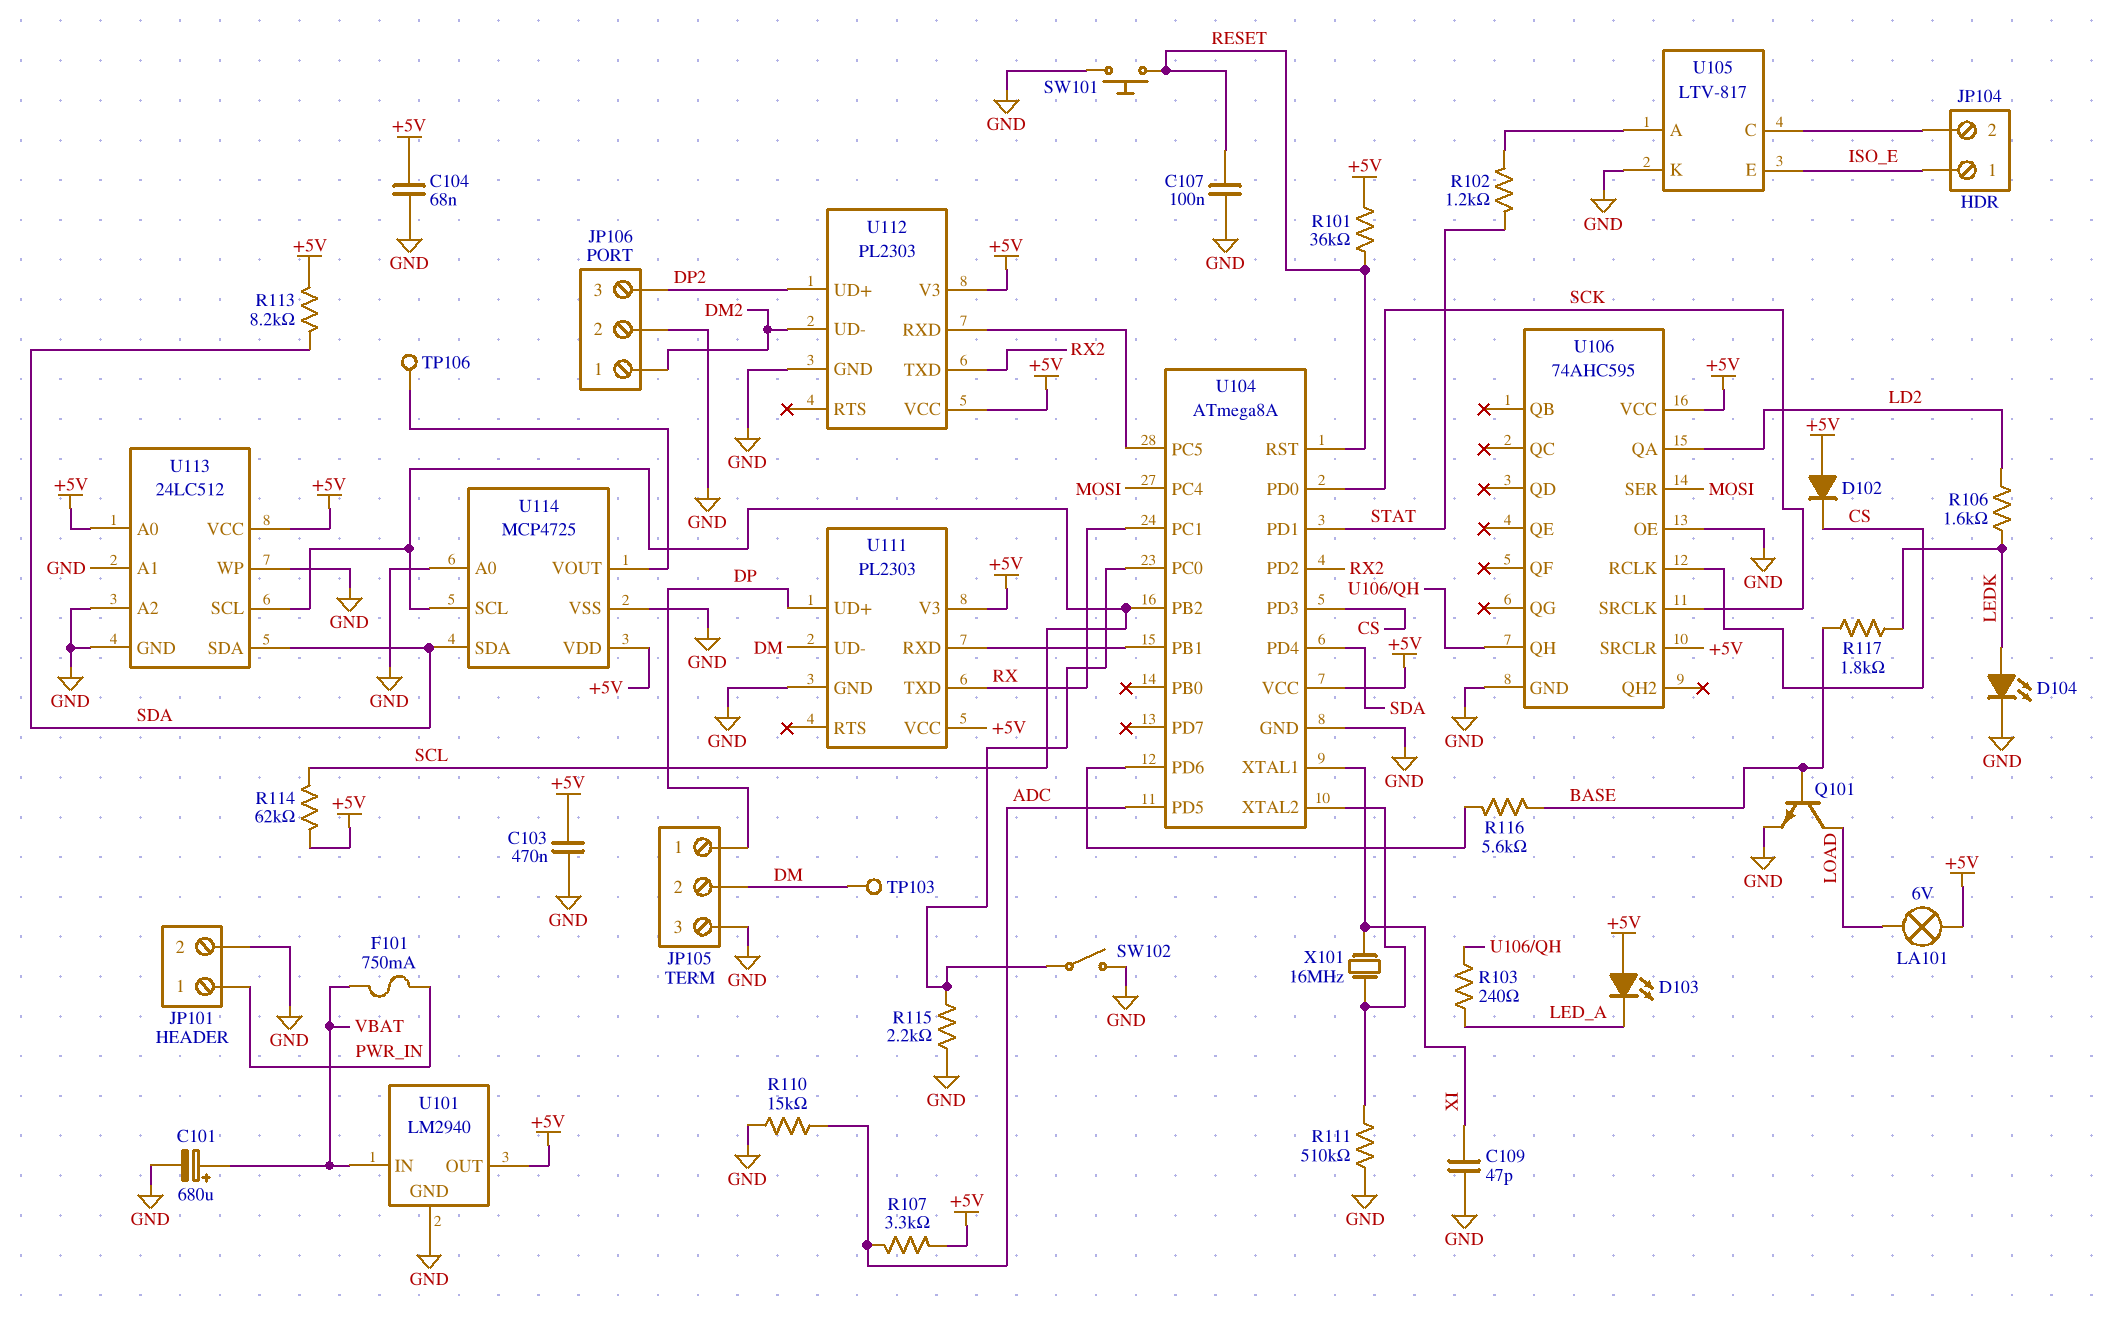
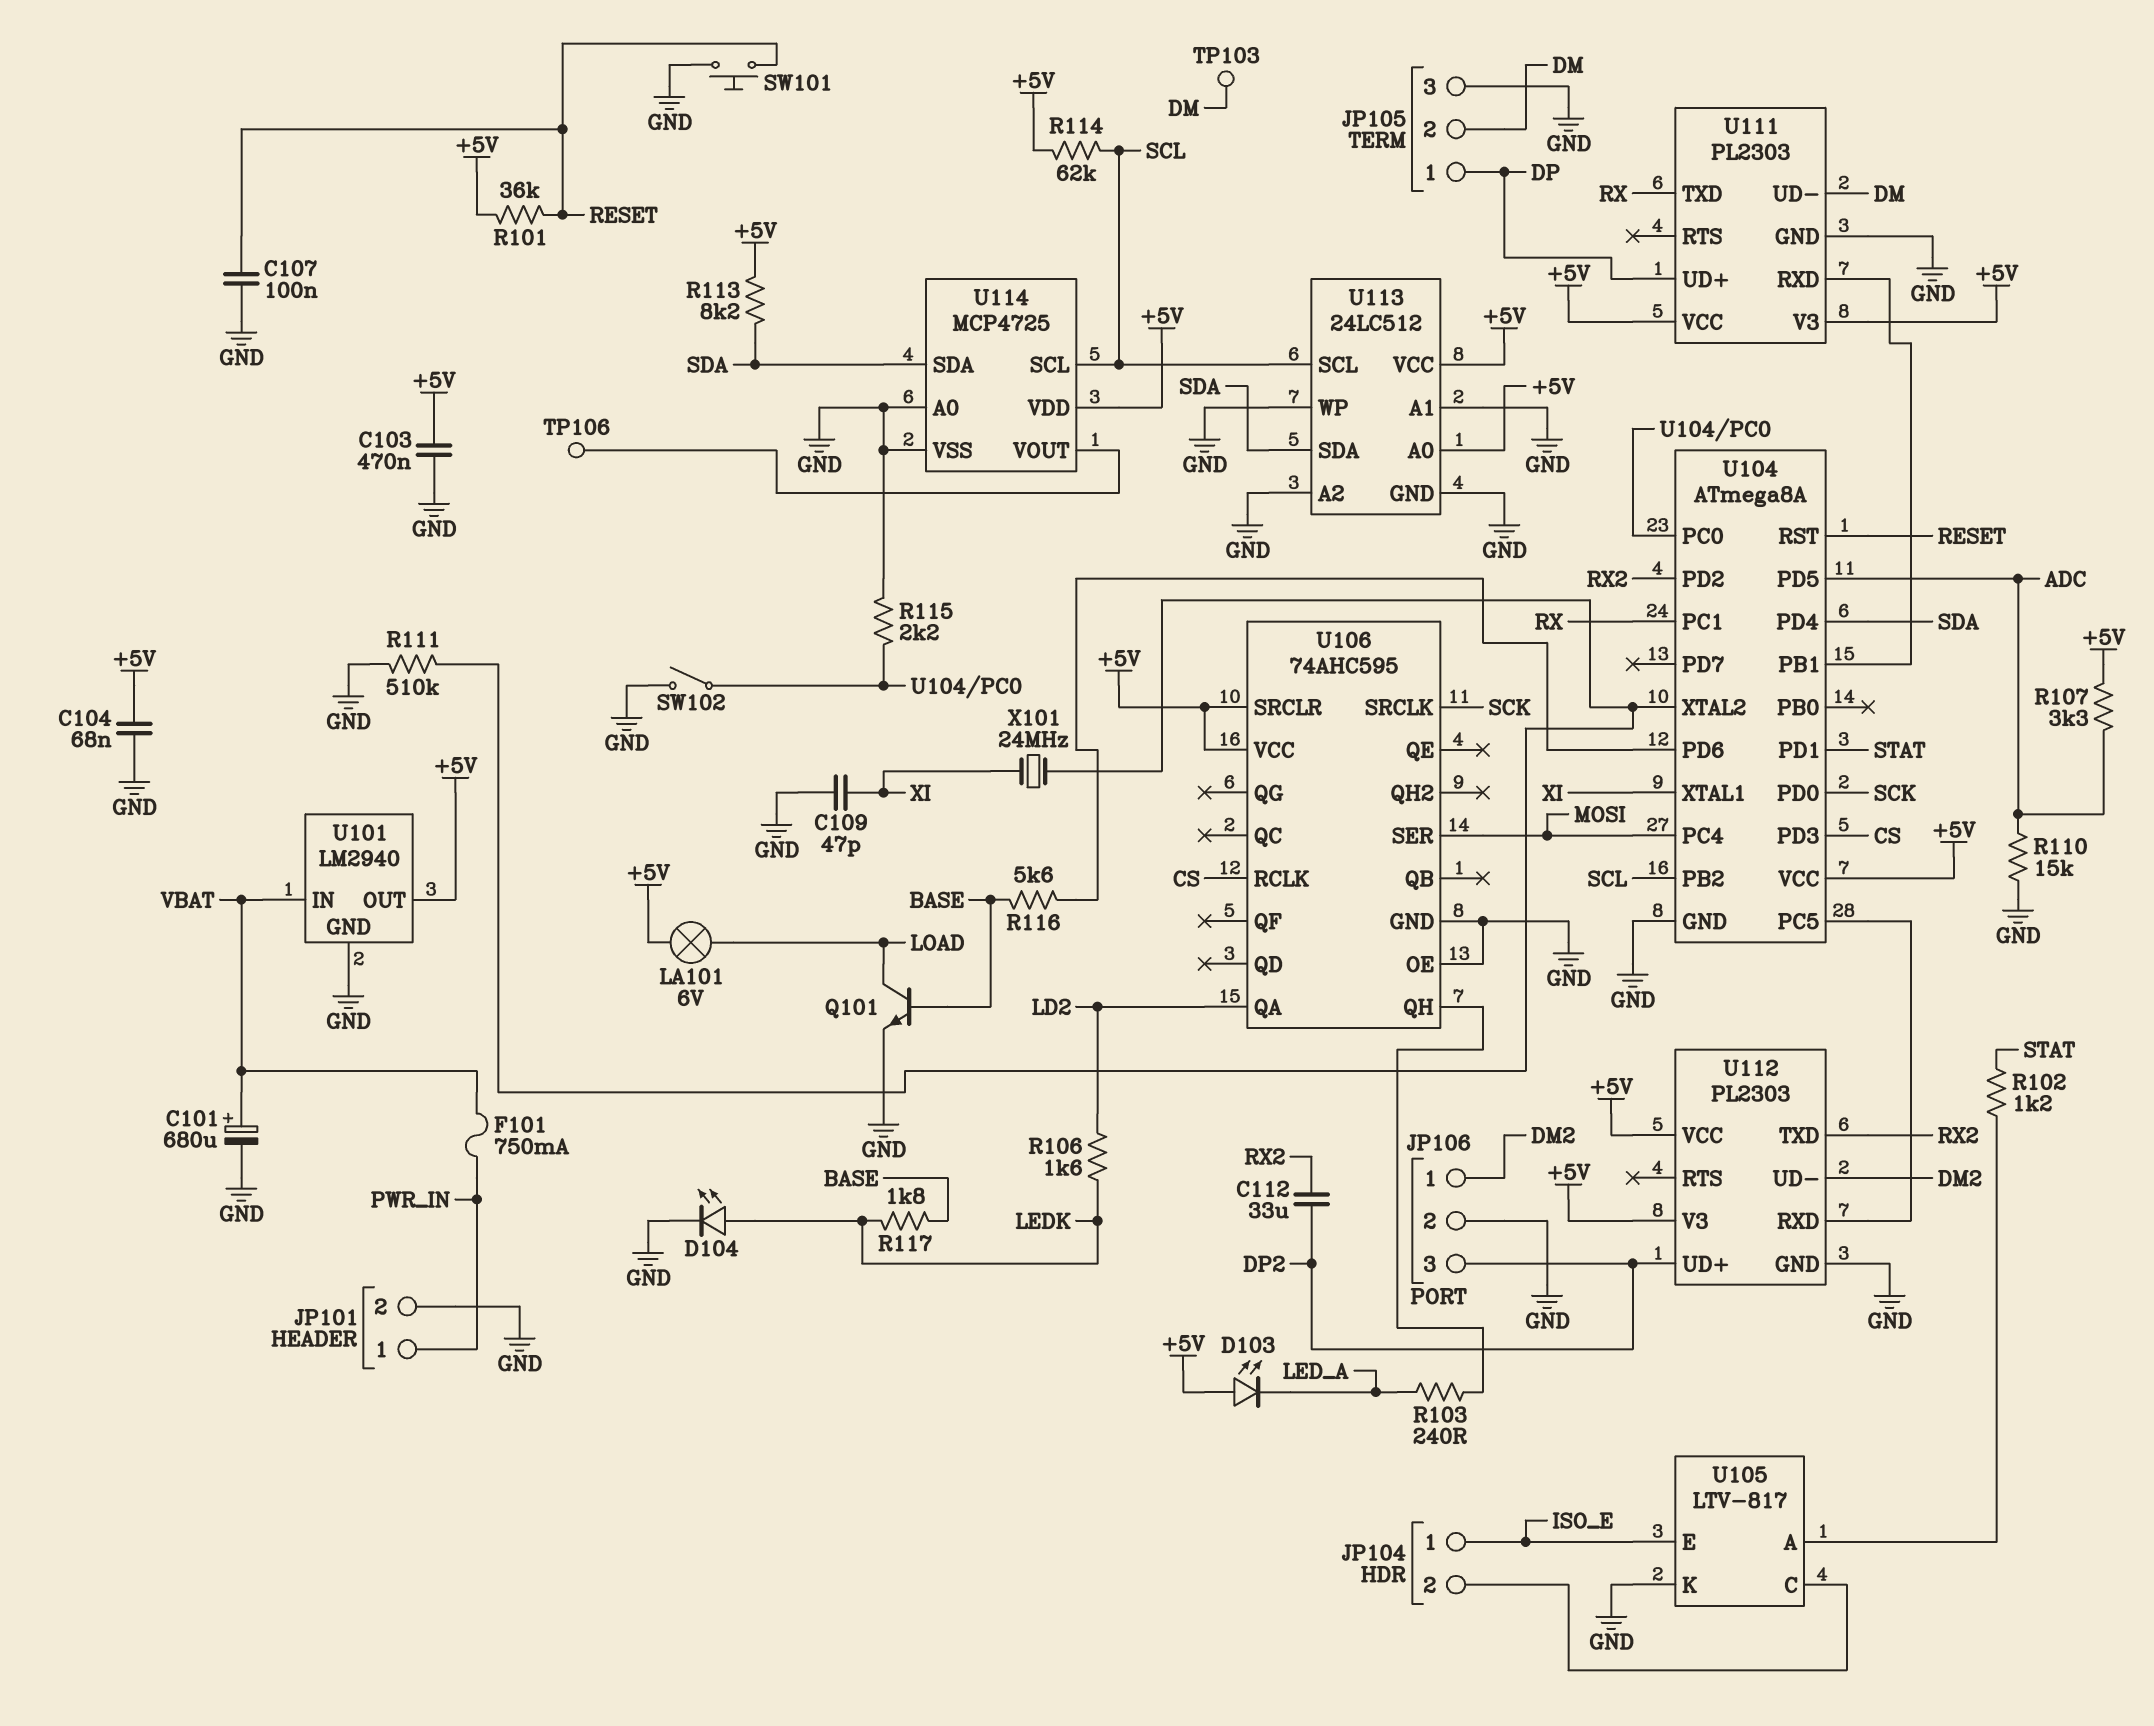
C112: none -> 33uF (DP2, RX2)
D102: diode (A +5V, K CS) -> none
X101: 16MHz (U104/XTAL2, XI) -> 24MHz (U104/XTAL2, XI)

